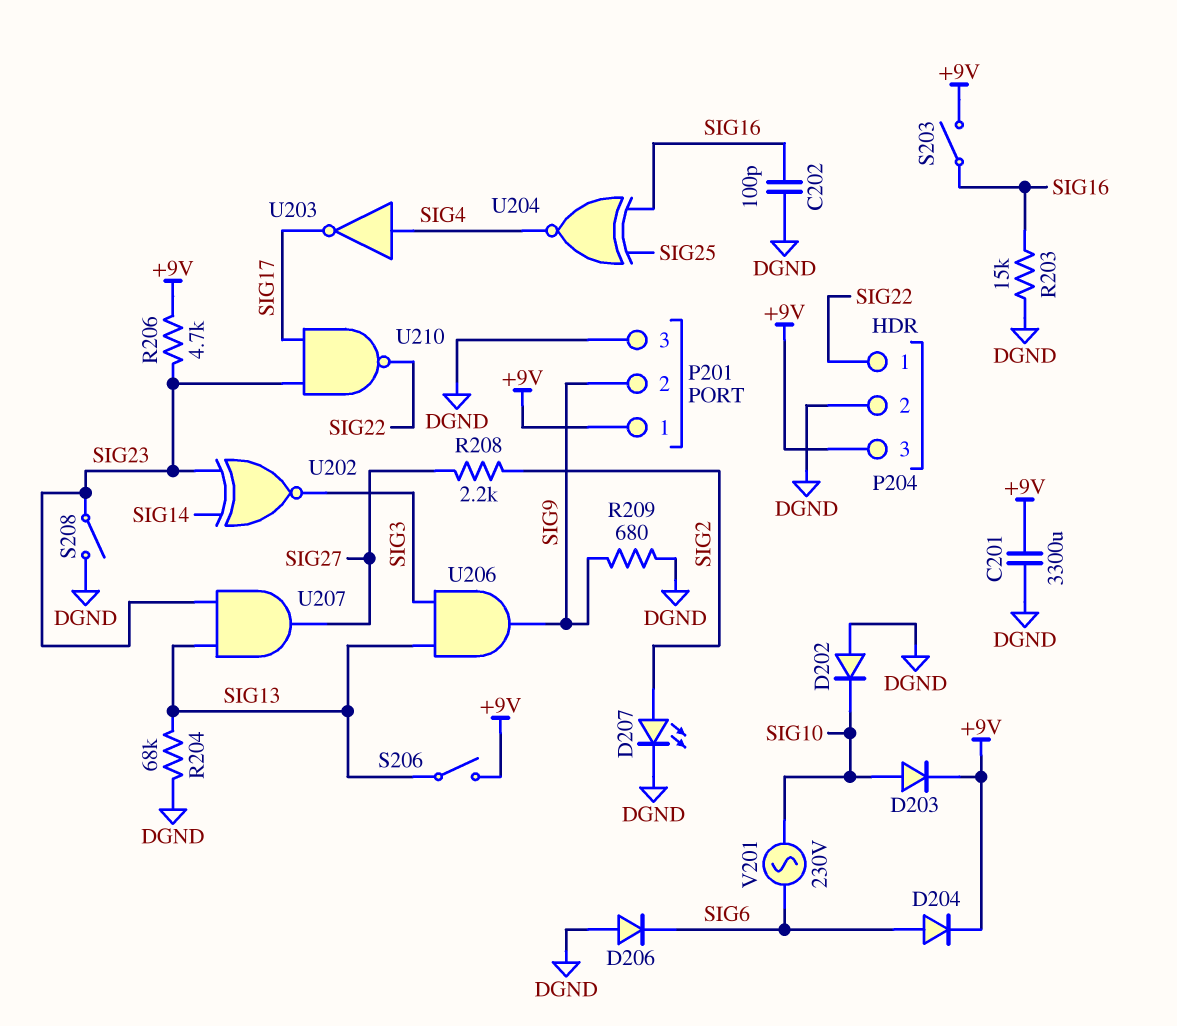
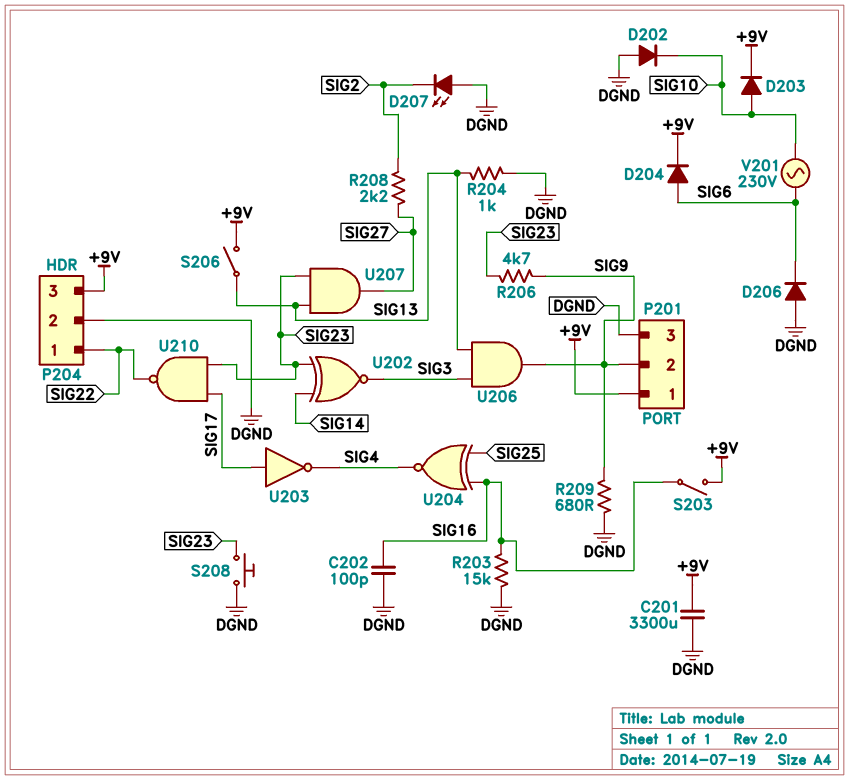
D207: LED (A SIG2, K DGND) -> LED (A DGND, K SIG2)
R204: 68k (DGND, SIG13) -> 1k (DGND, SIG13)
R206: 4.7k (+9V, SIG23) -> 4.7k (SIG9, SIG23)
S208: switch (DGND, SIG23) -> button (DGND, SIG23)
U203: NOT (in SIG4, out SIG17) -> NOT (in SIG17, out SIG4)

